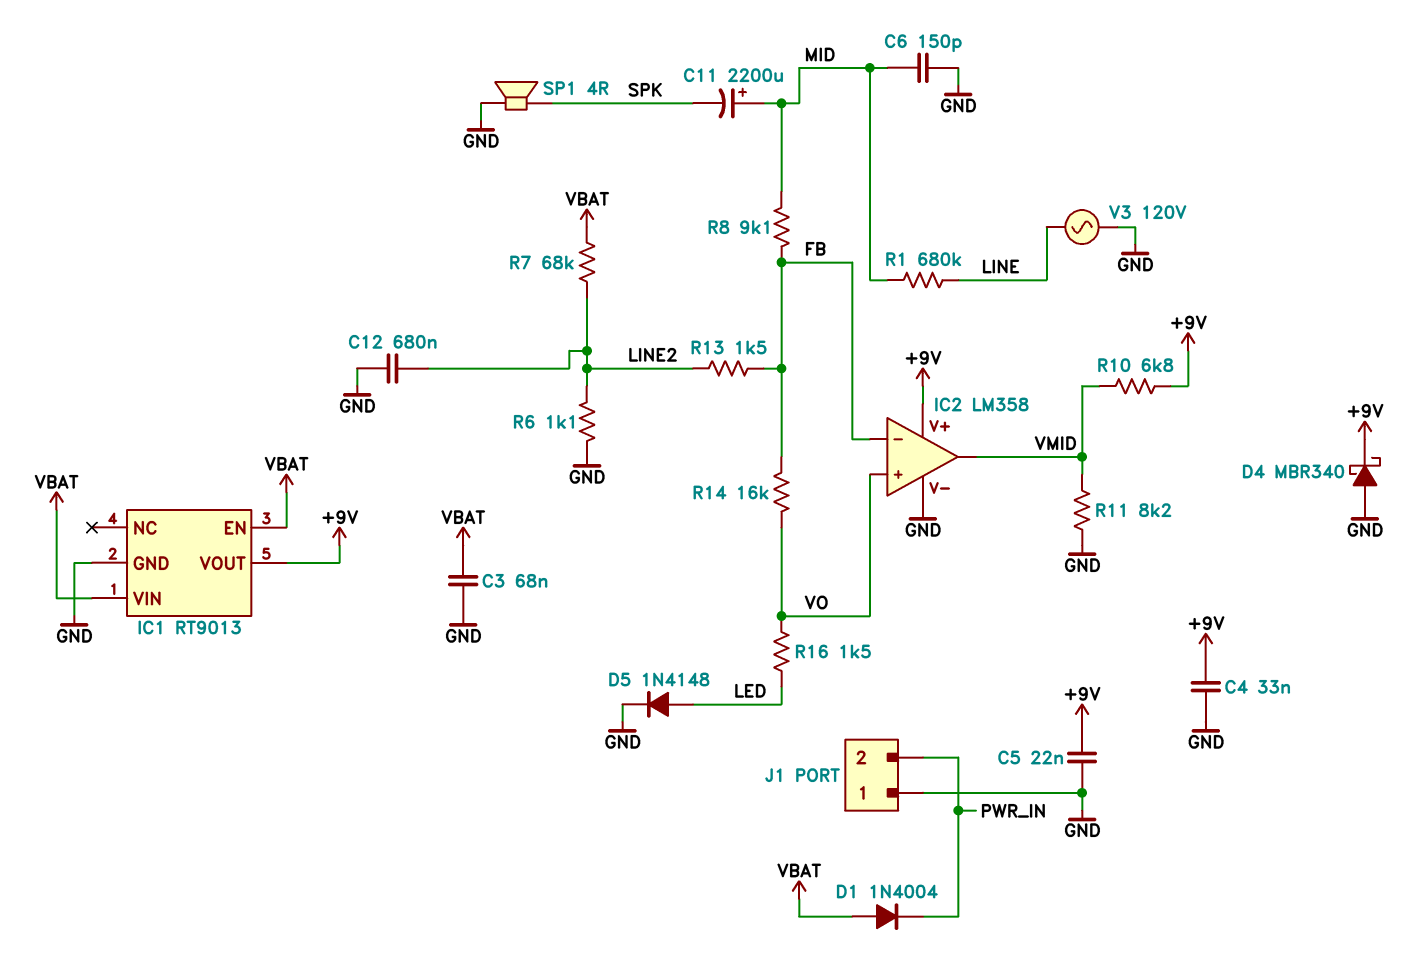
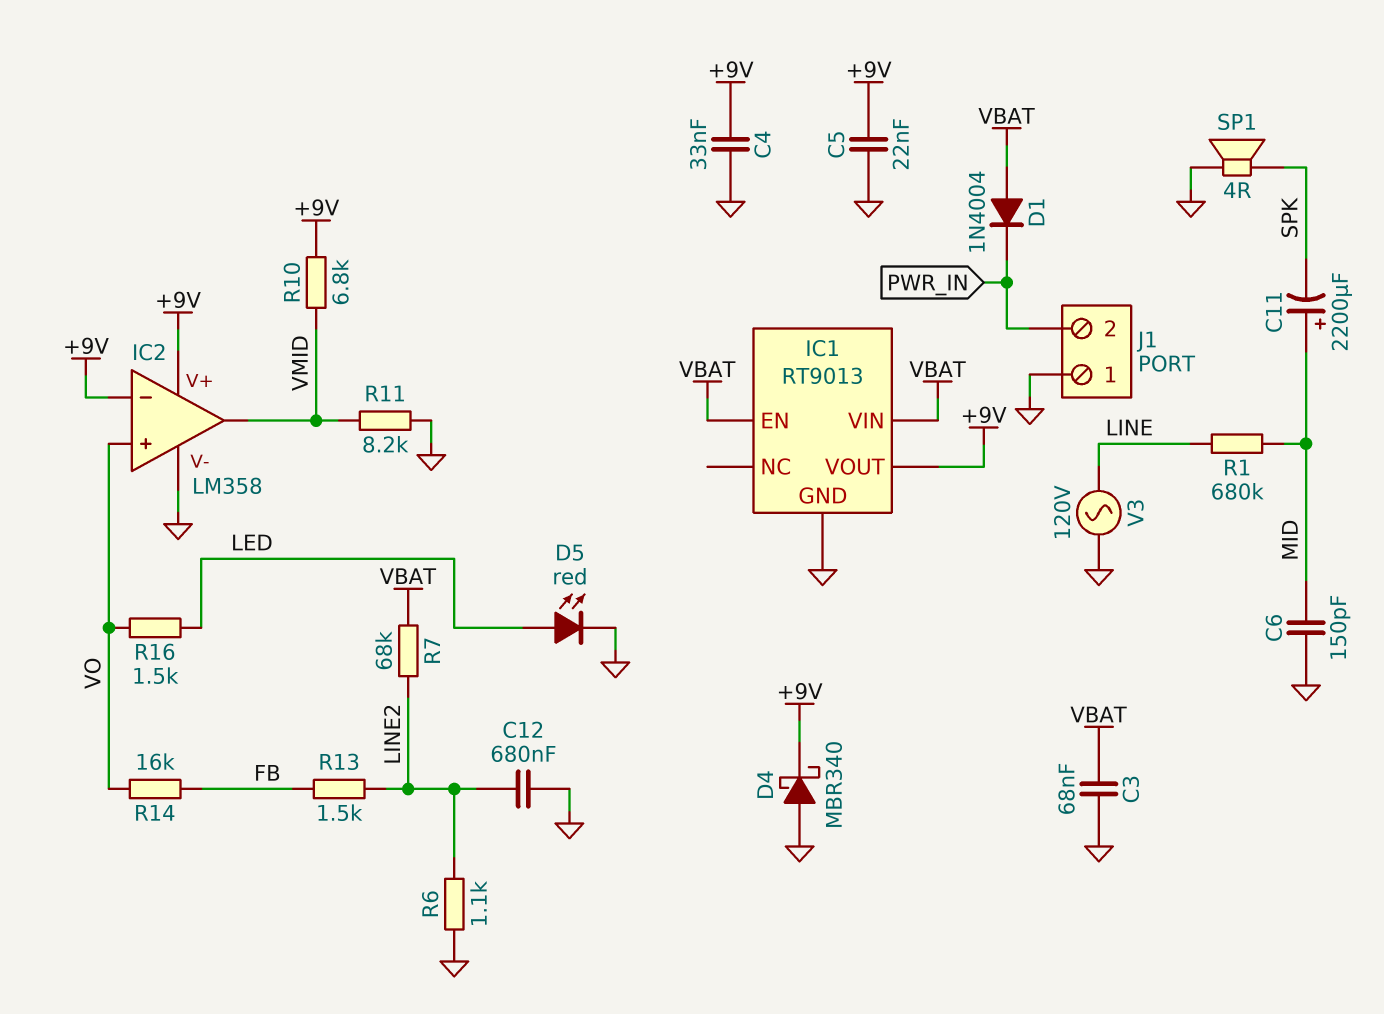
D5: diode 1N4148 (A LED, K GND) -> LED red (A LED, K GND)
IC2 pin in-: FB -> +9V
R8: 9.1k (FB, MID) -> none

